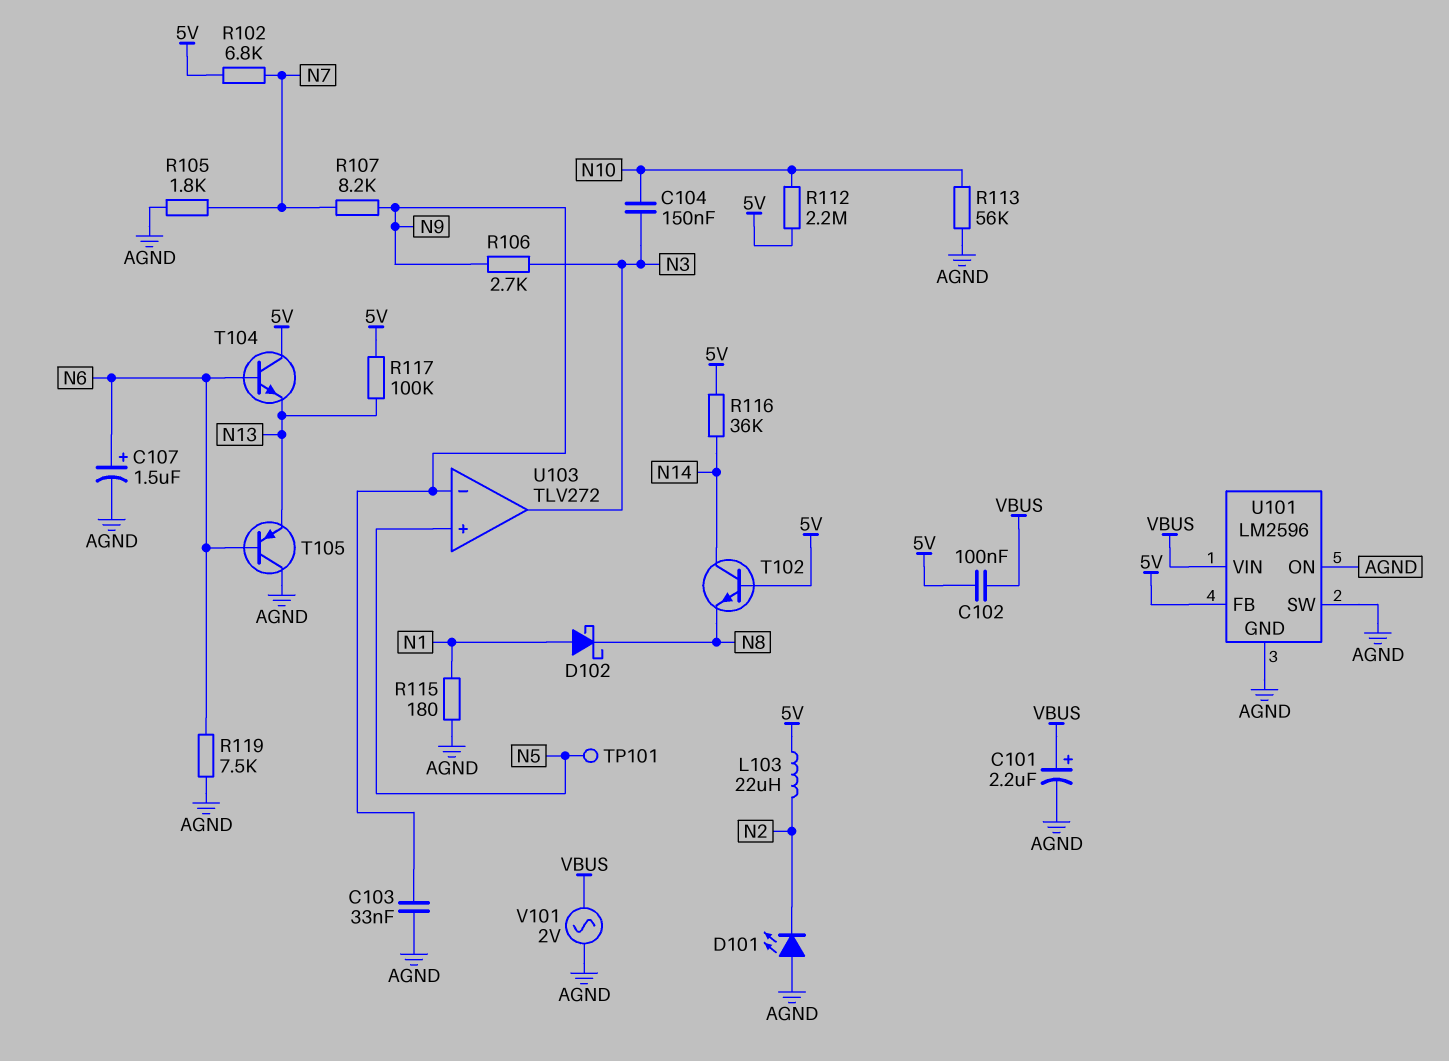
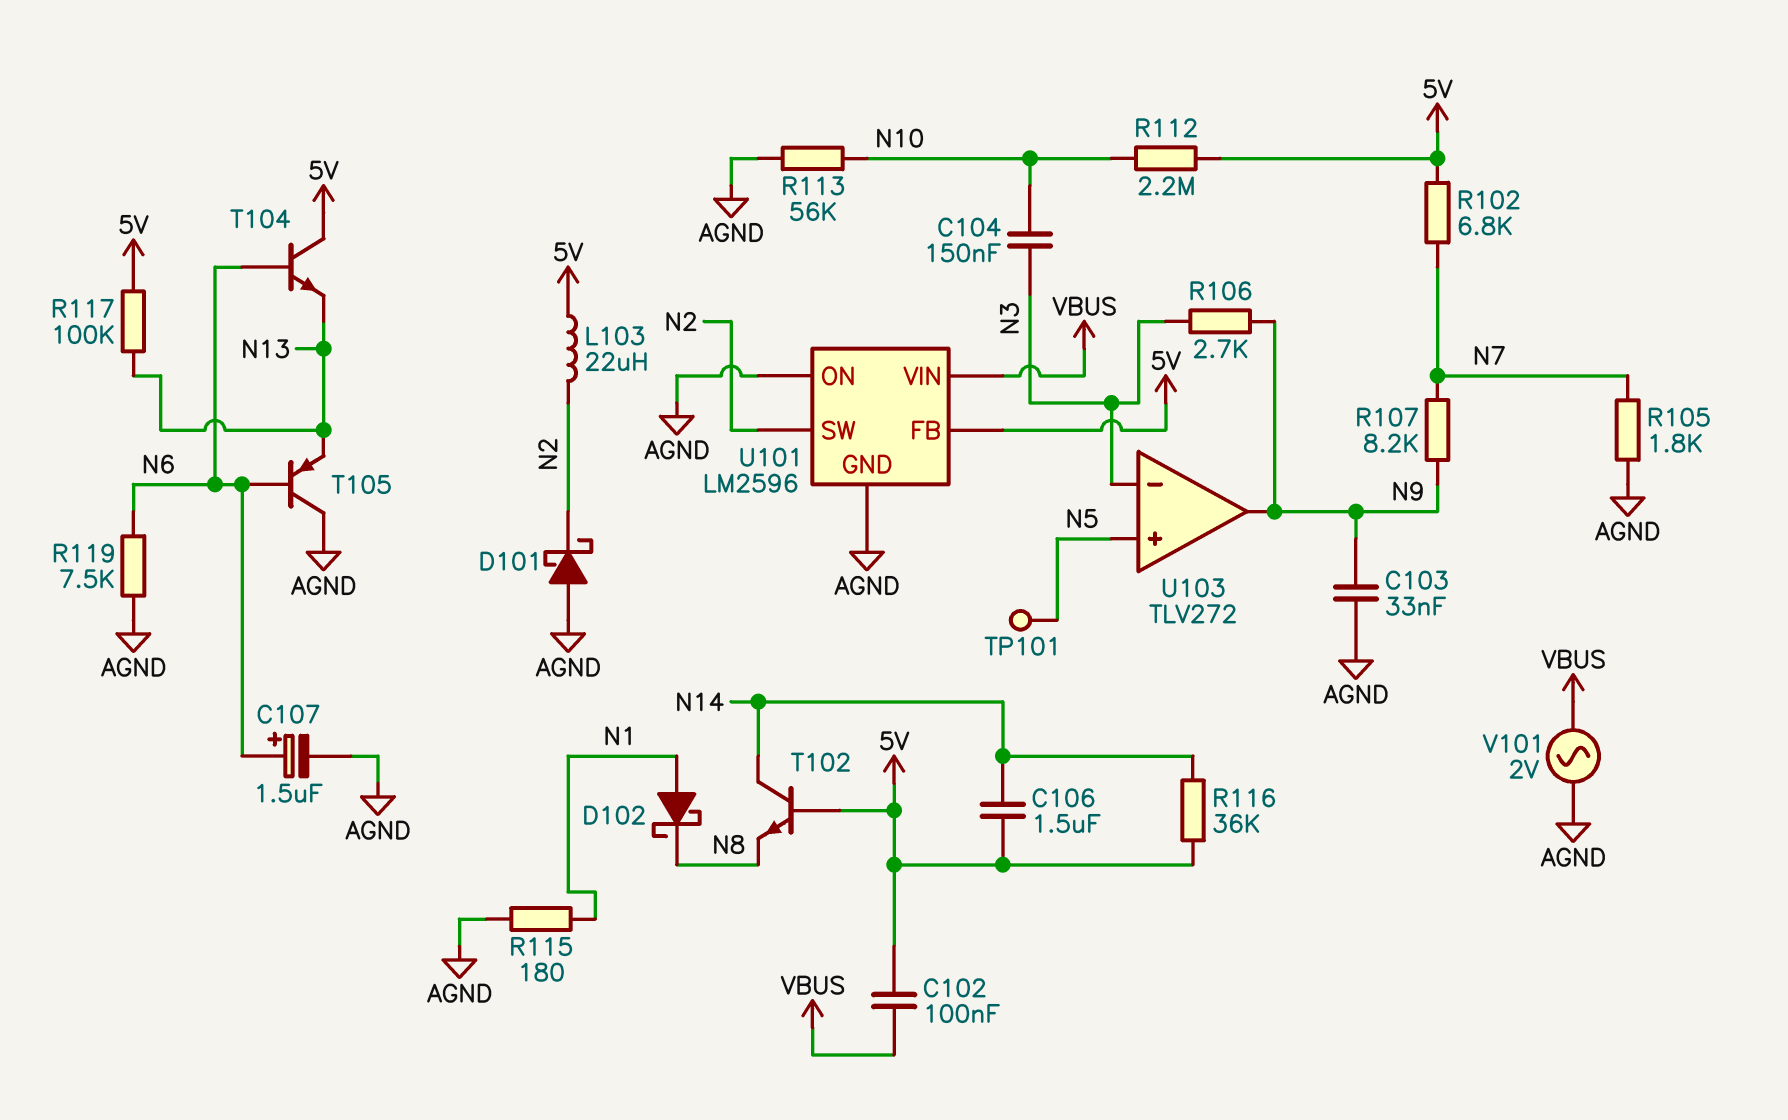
C101: 2.2uF (plus VBUS, minus AGND) -> none
C106: none -> 1.5uF (5V, N14)
D101: LED (A AGND, K N2) -> schottky (A AGND, K N2)
U101 pin SW: AGND -> N2
U103 pin in-: N9 -> N3
U103 pin out: N3 -> N9

